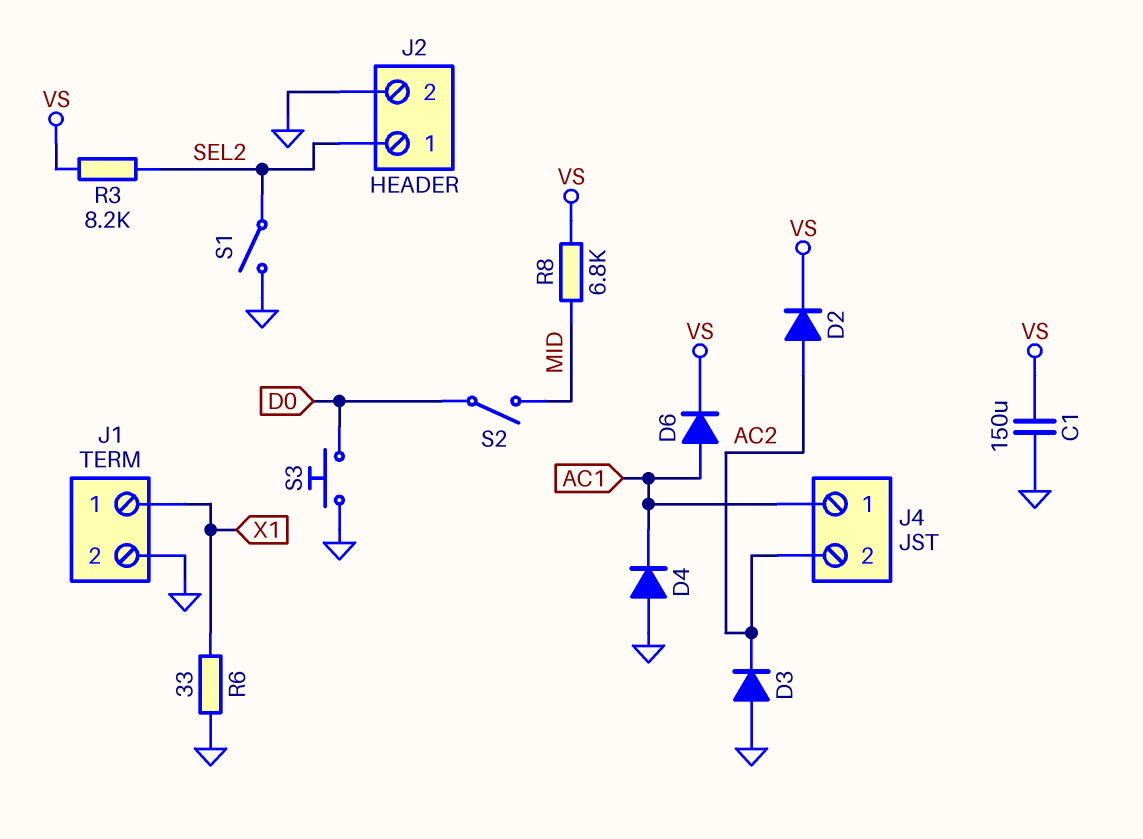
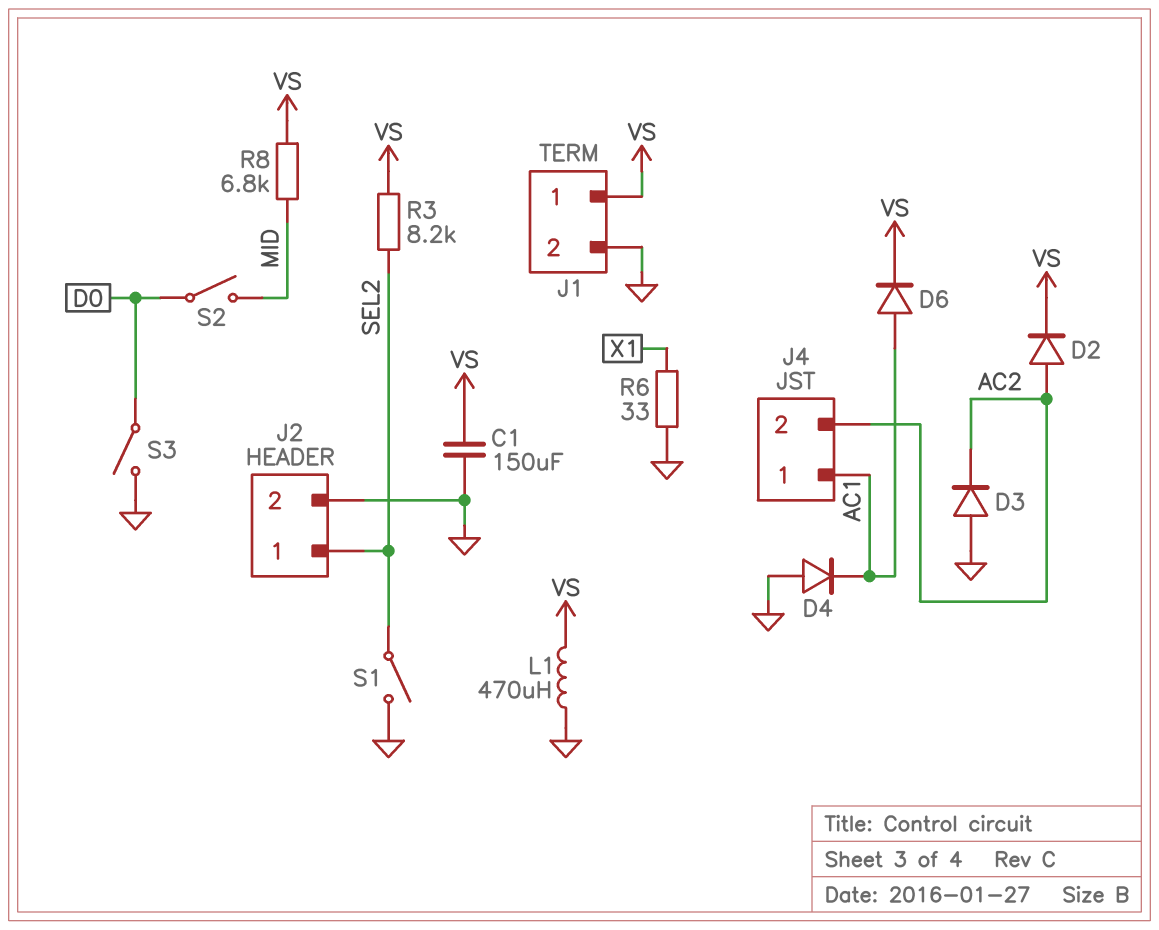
J1 pin 1: X1 -> VS
L1: none -> 470uH (GND, VS)
S3: button (D0, GND) -> switch (D0, GND)

